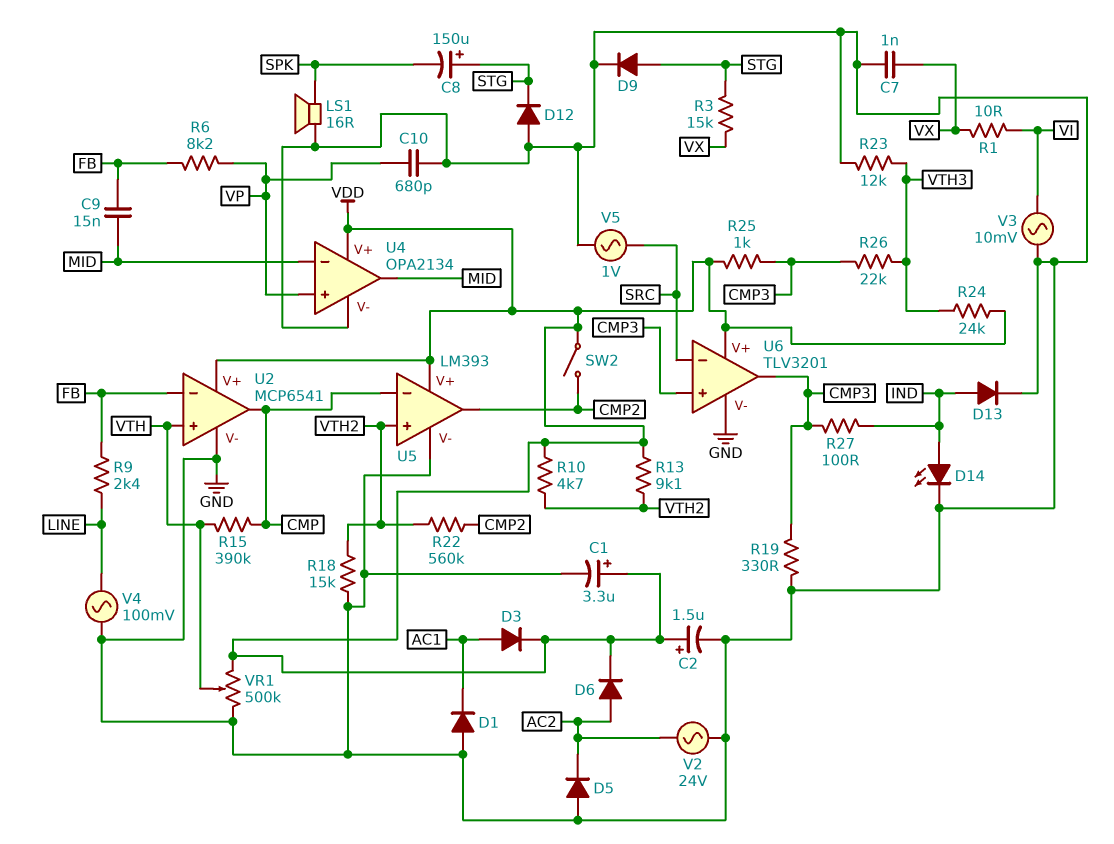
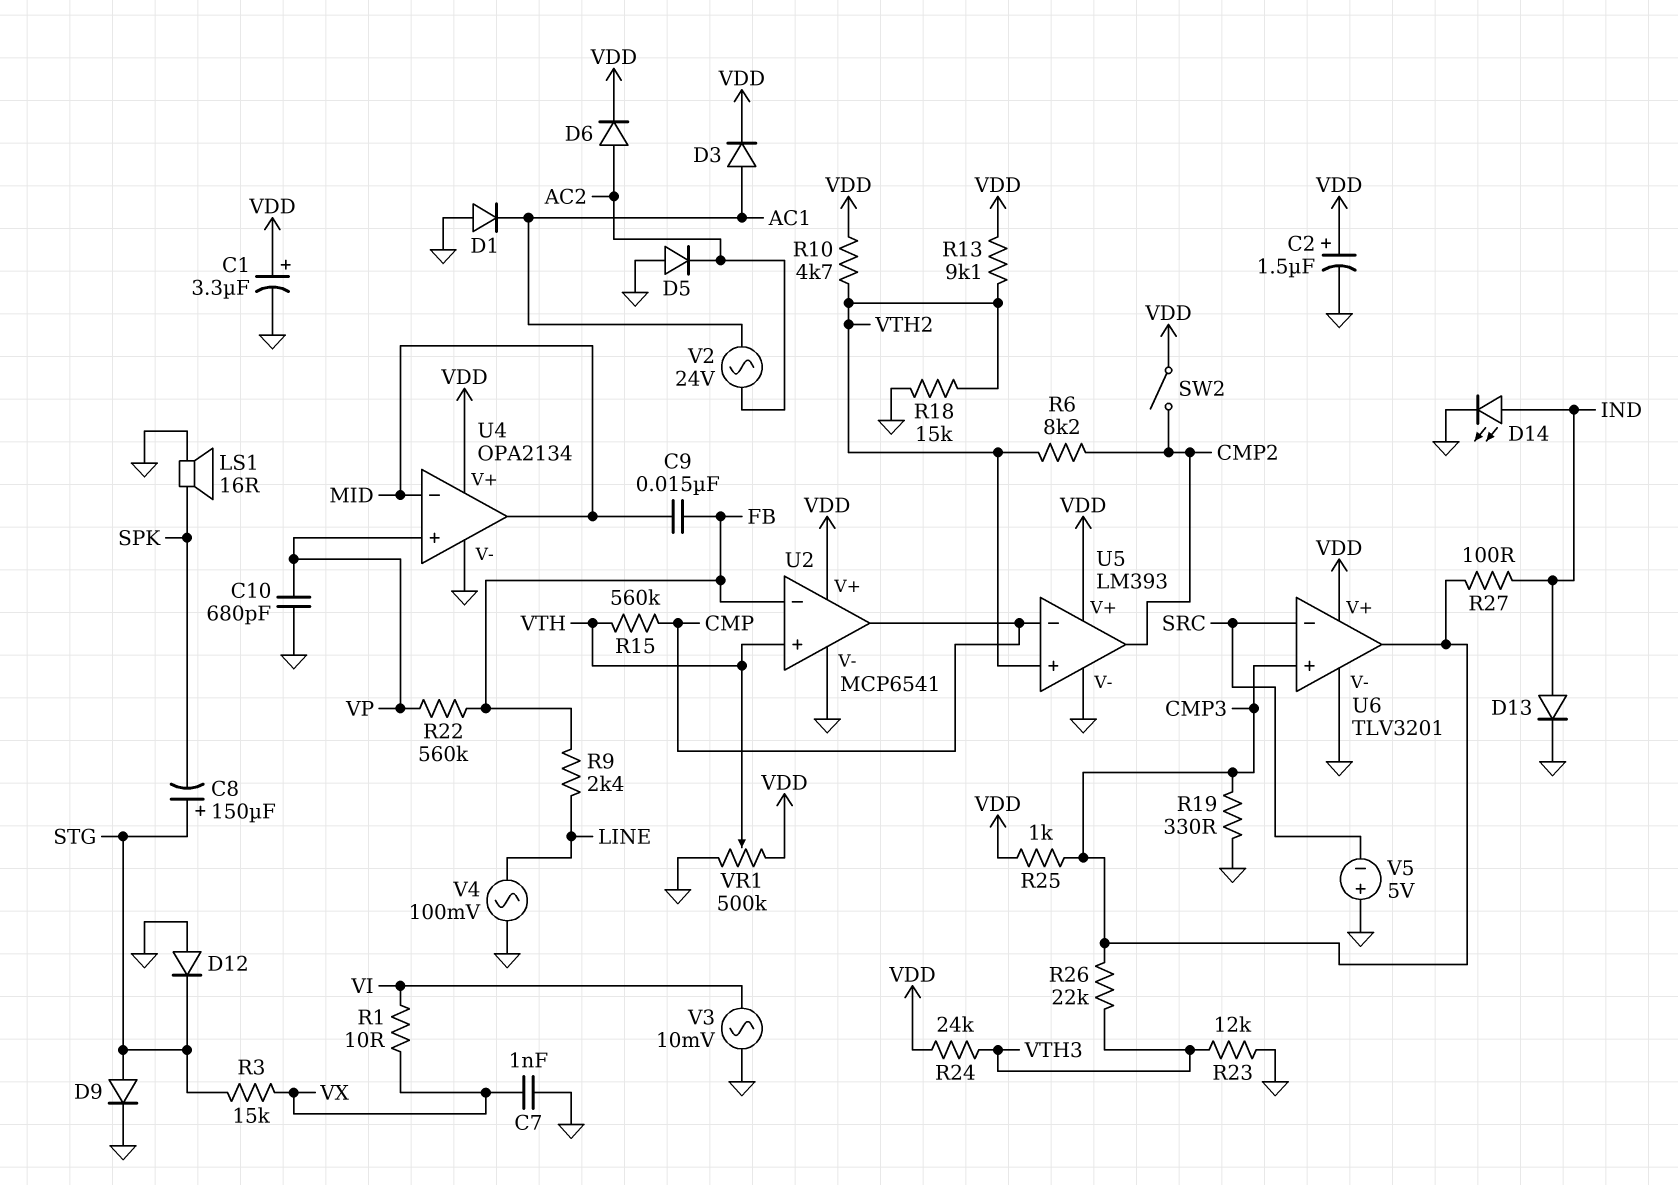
R6: 8.2k (FB, VP) -> 8.2k (CMP2, VTH2)
R15: 390k (CMP, VTH) -> 560k (CMP, VTH)
R22: 560k (CMP2, VTH2) -> 560k (FB, VP)
V2: AC 24V (AC2, GND) -> AC 24V (AC1, AC2)
V5: AC 1V (GND, SRC) -> 5V (plus GND, minus SRC)

